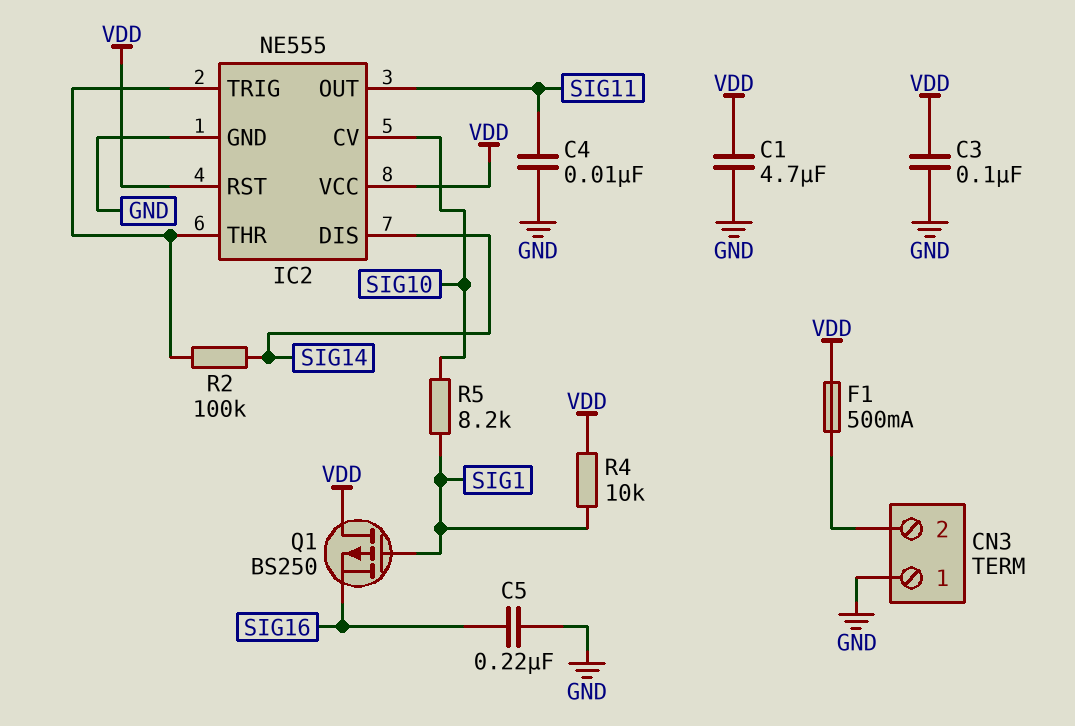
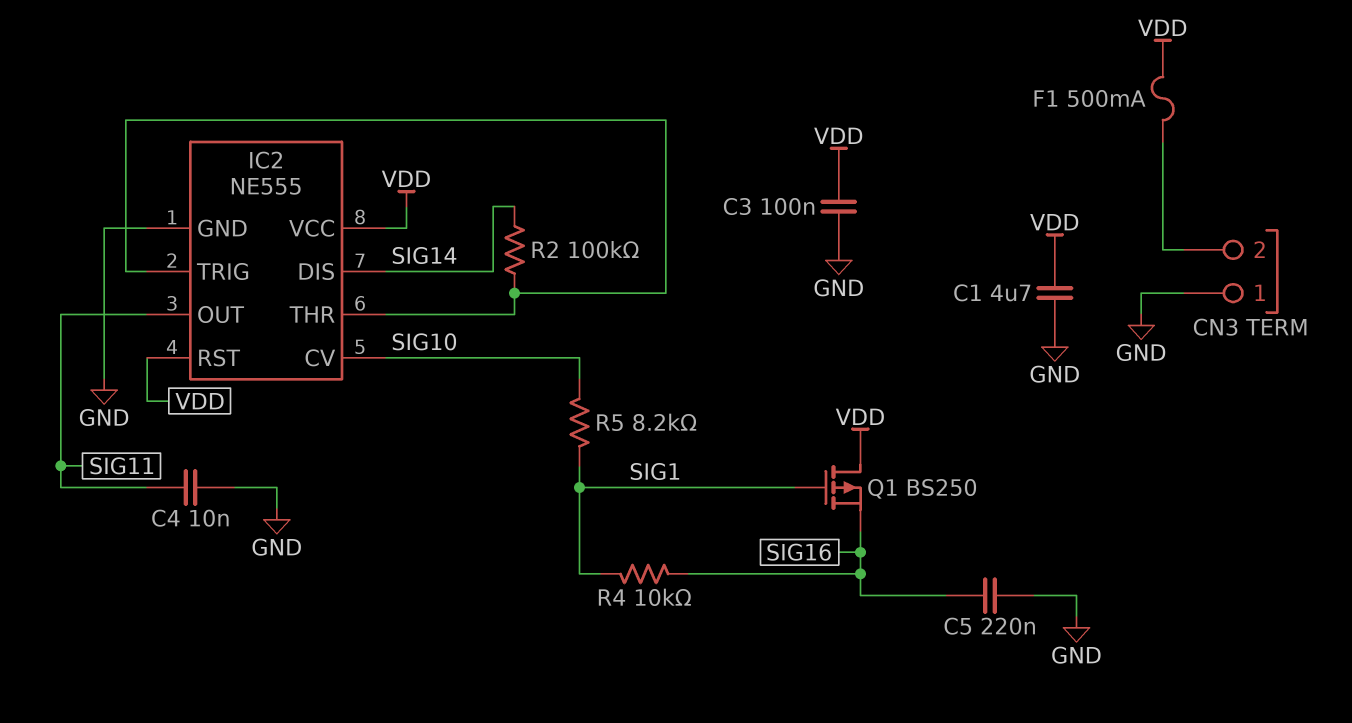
R4: 10k (SIG1, VDD) -> 10k (SIG1, SIG16)

